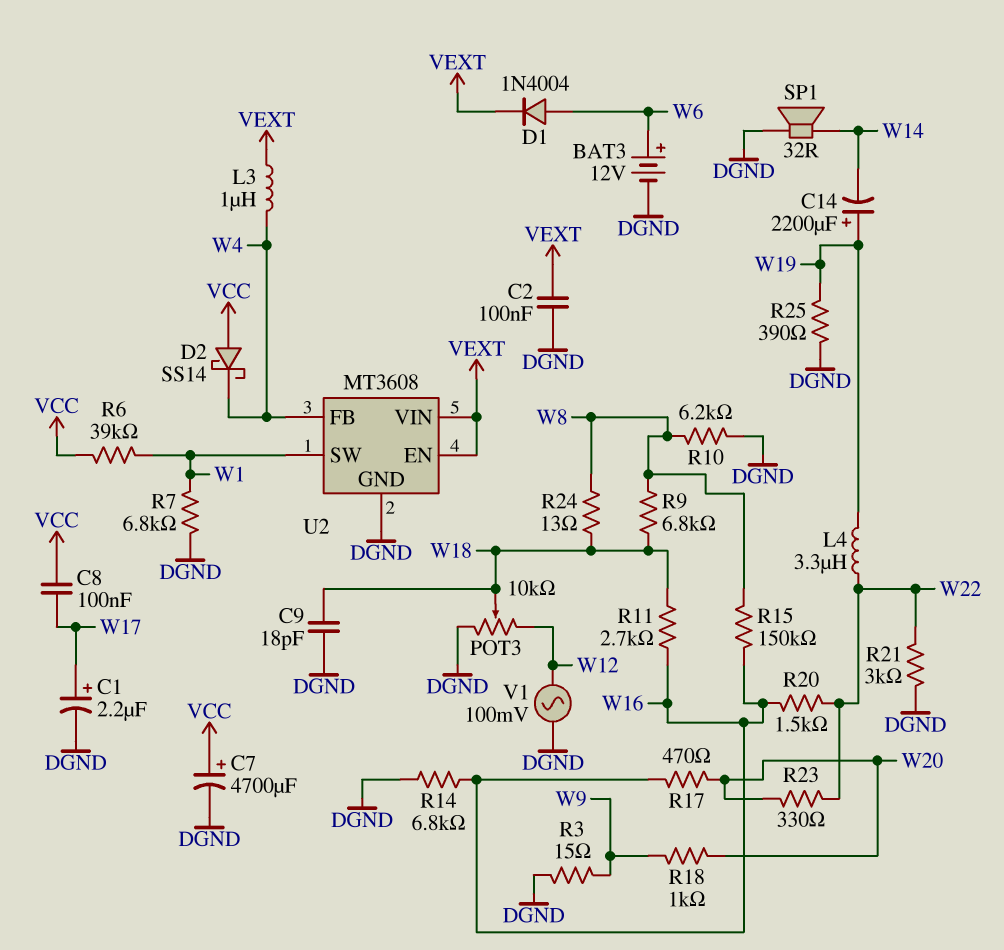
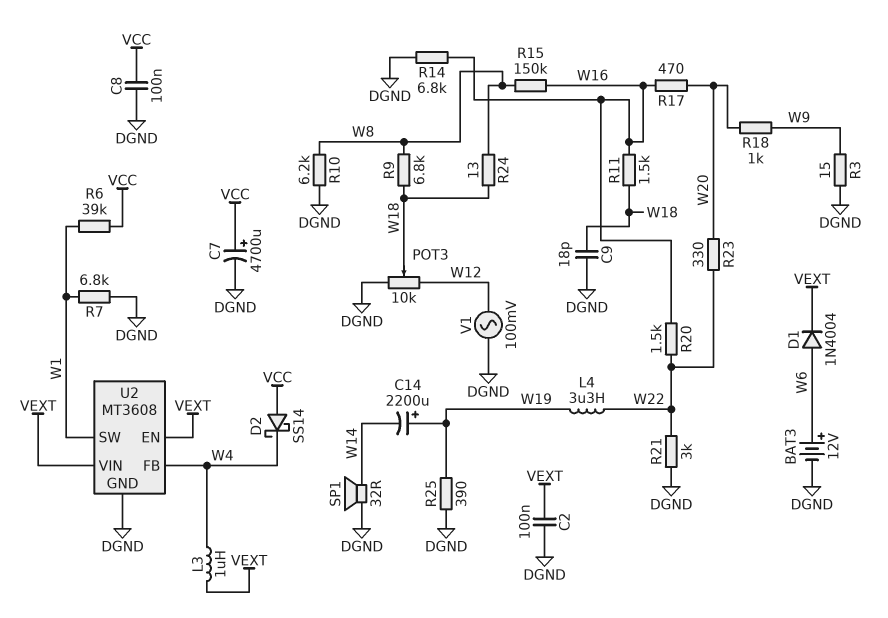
C1: 2.2uF (plus W17, minus DGND) -> none
C8: 100nF (VCC, W17) -> 100nF (DGND, VCC)
R11: 2.7k (W16, W18) -> 1.5k (W16, W18)

